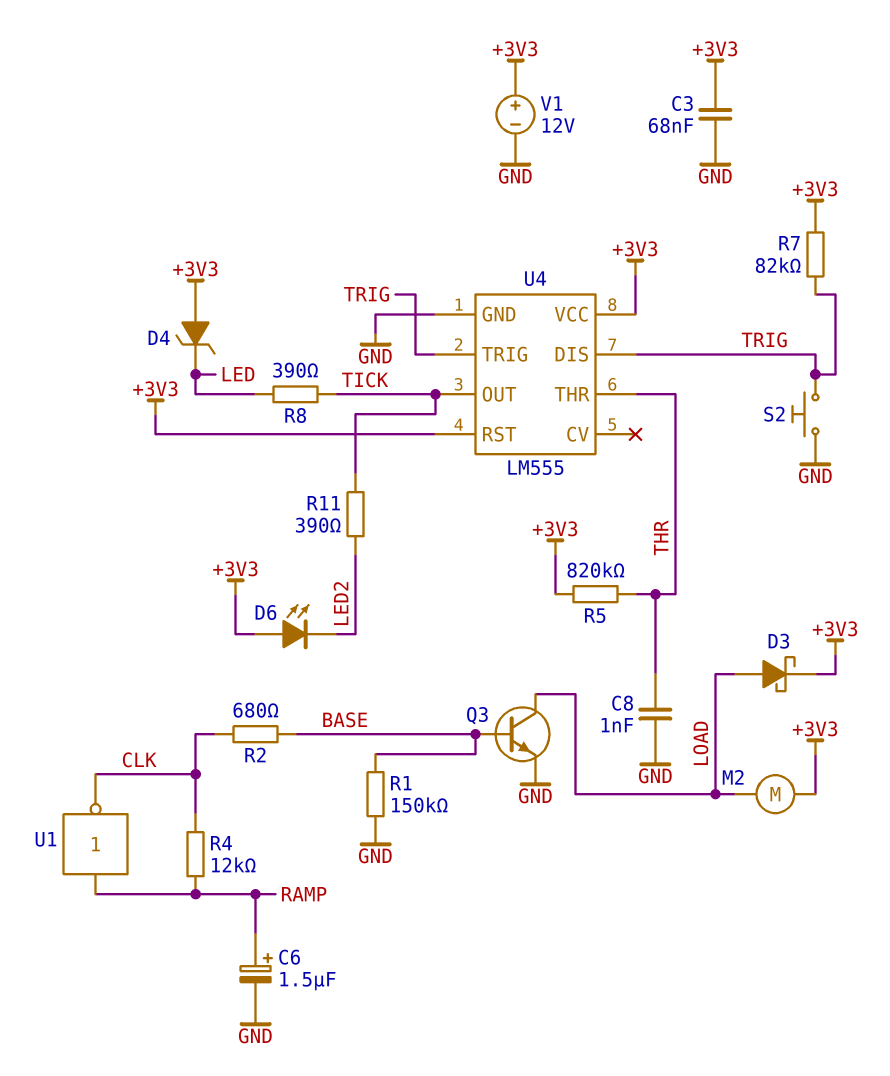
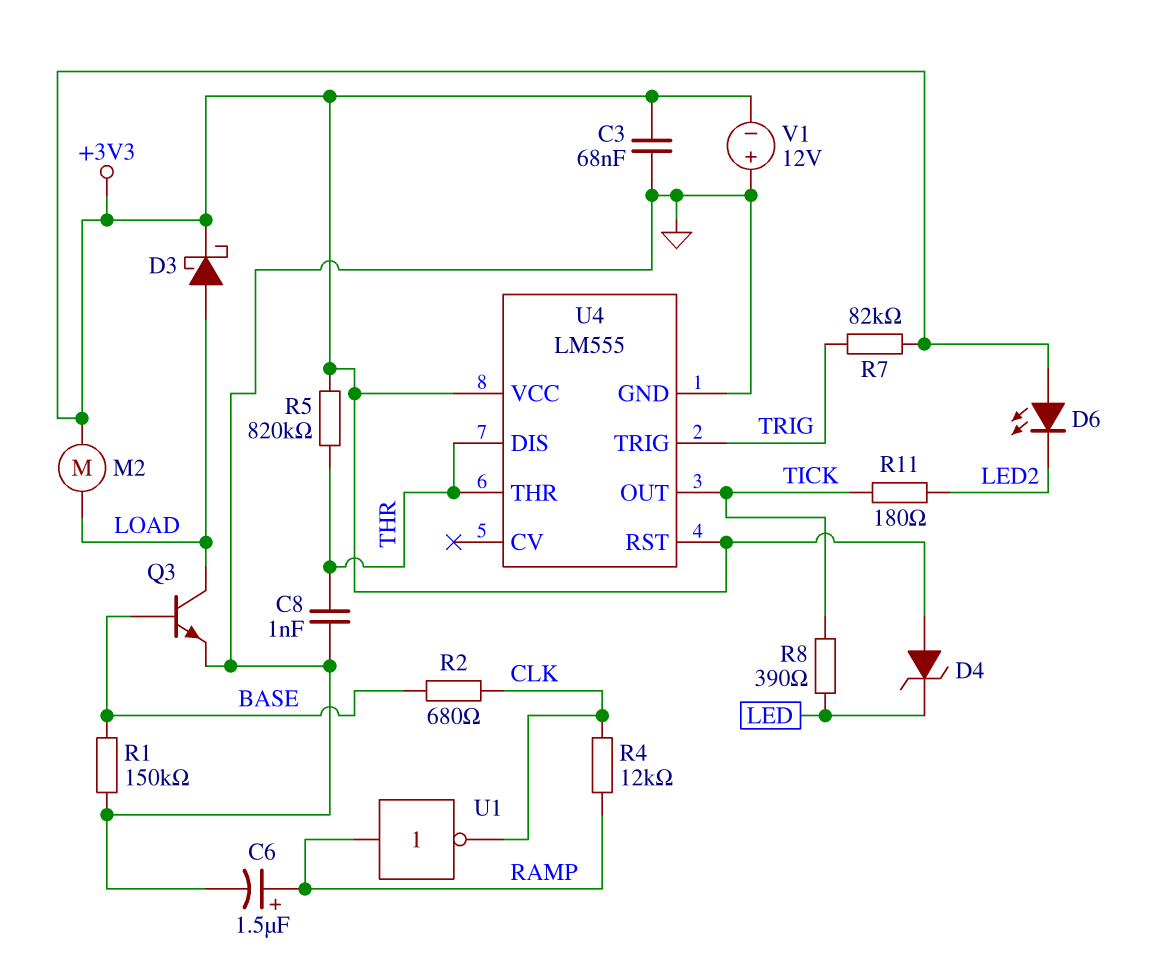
R11: 390 (LED2, TICK) -> 180 (LED2, TICK)
S2: button (GND, TRIG) -> none
U4 pin DIS: TRIG -> THR
V1: 12V (plus +3V3, minus GND) -> 12V (plus GND, minus +3V3)

